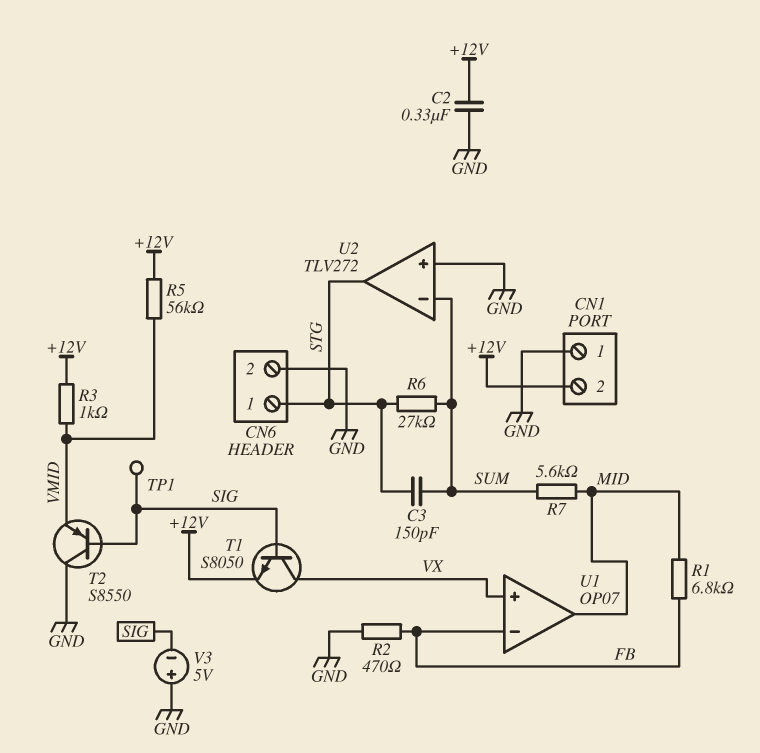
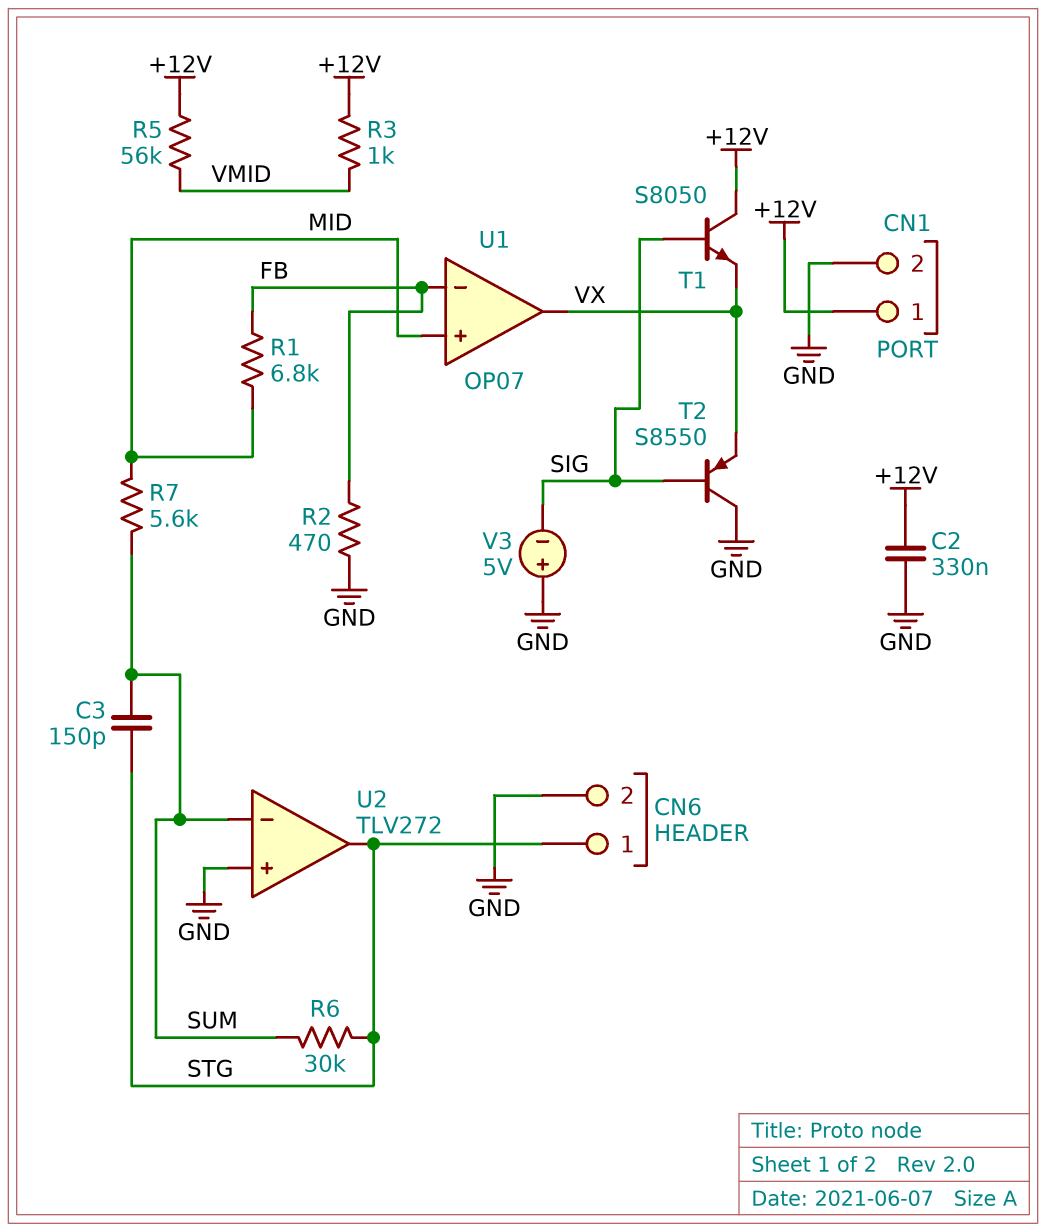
CN1 pin 1: GND -> +12V
CN1 pin 2: +12V -> GND
R6: 27k (STG, SUM) -> 30k (STG, SUM)
T1: NPN S8050 (B SIG, C VX, E +12V) -> NPN S8050 (B SIG, C +12V, E VX)
T2: PNP S8550 (B SIG, C GND, E VMID) -> PNP S8550 (B SIG, C GND, E VX)
TP1: test point (SIG) -> none
U1 pin in+: VX -> MID
U1 pin out: MID -> VX

